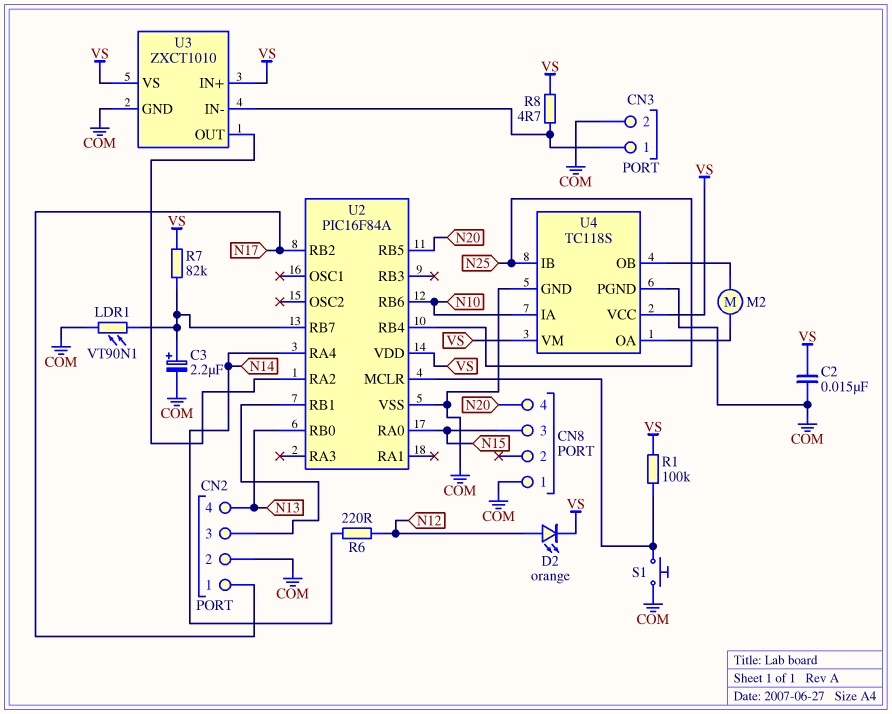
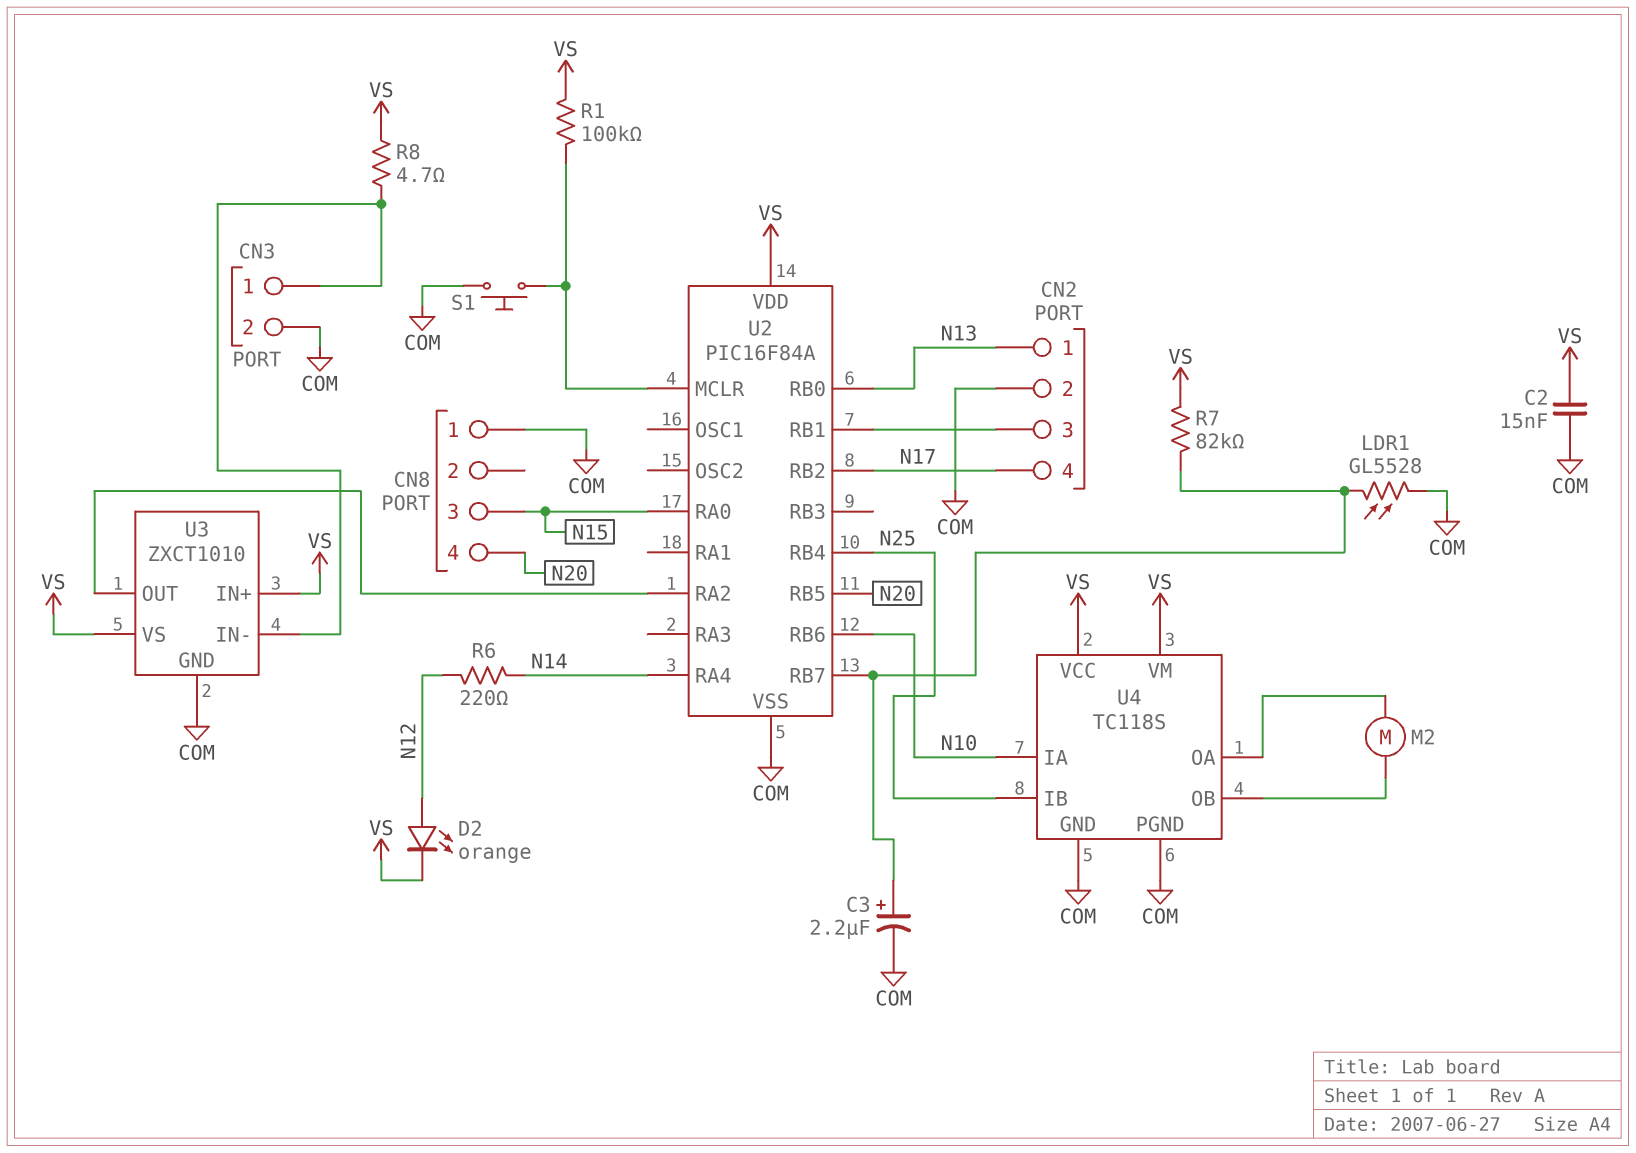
CN2 pin 1: N17 -> N13
CN2 pin 4: N13 -> N17
LDR1: VT90N1 (COM, U2/RB7) -> GL5528 (COM, U2/RB7)

